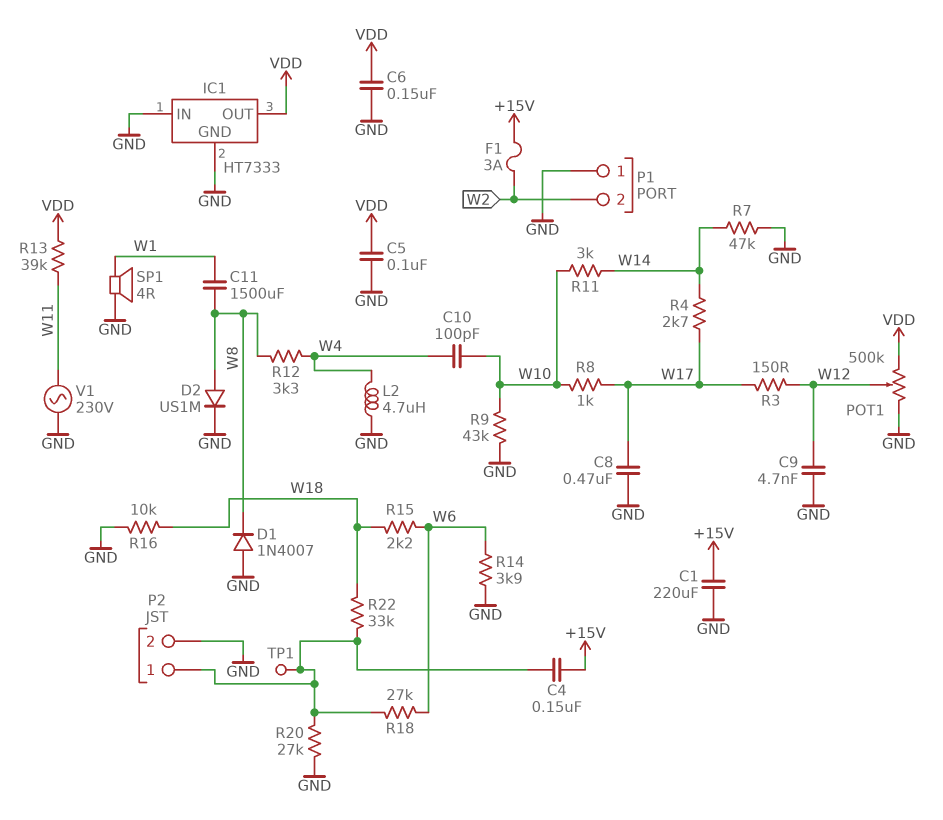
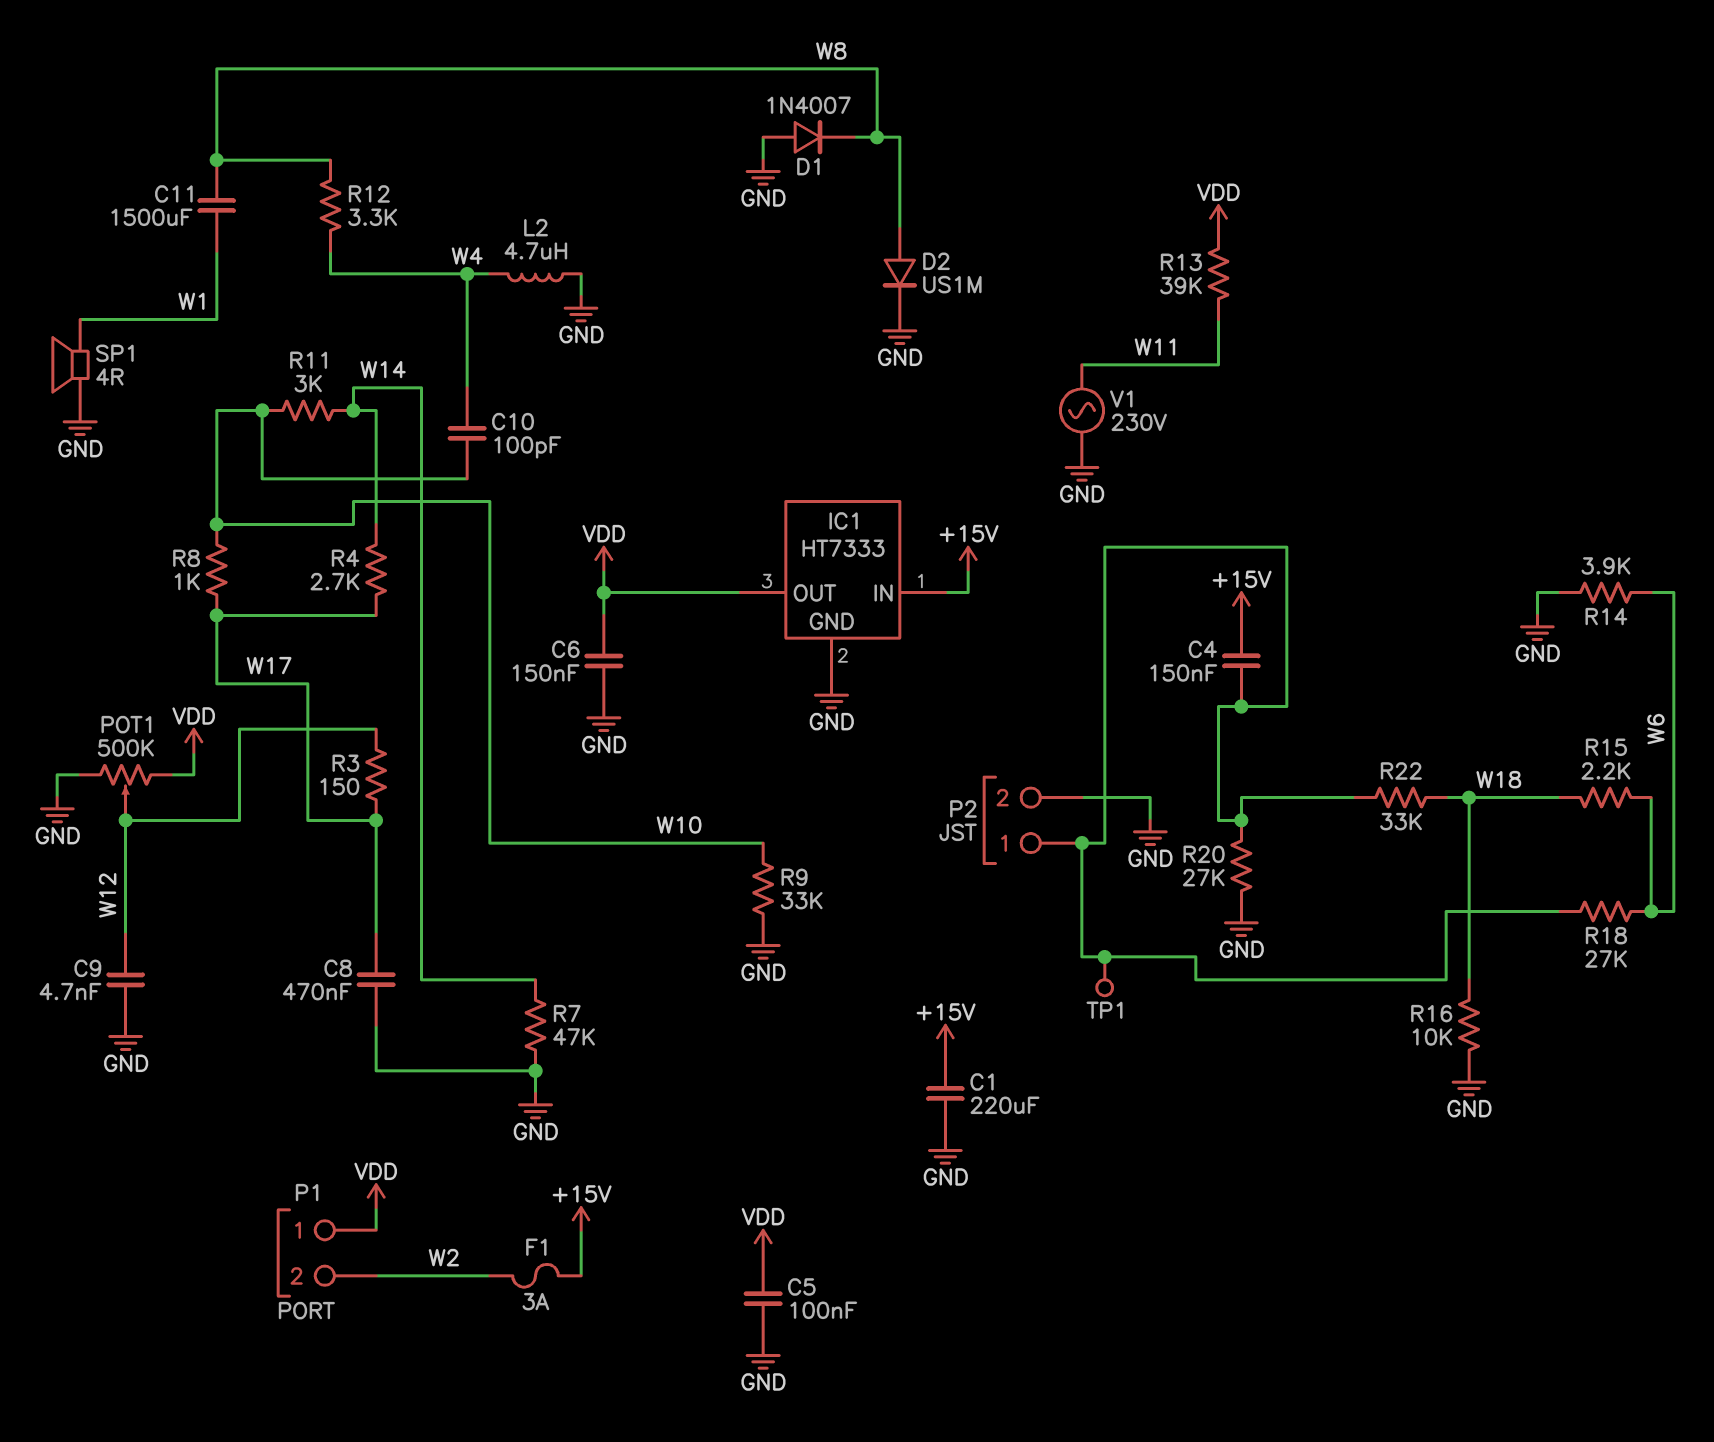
IC1 pin IN: GND -> +15V
P1 pin 1: GND -> VDD
R9: 43k (GND, W10) -> 33k (GND, W10)

